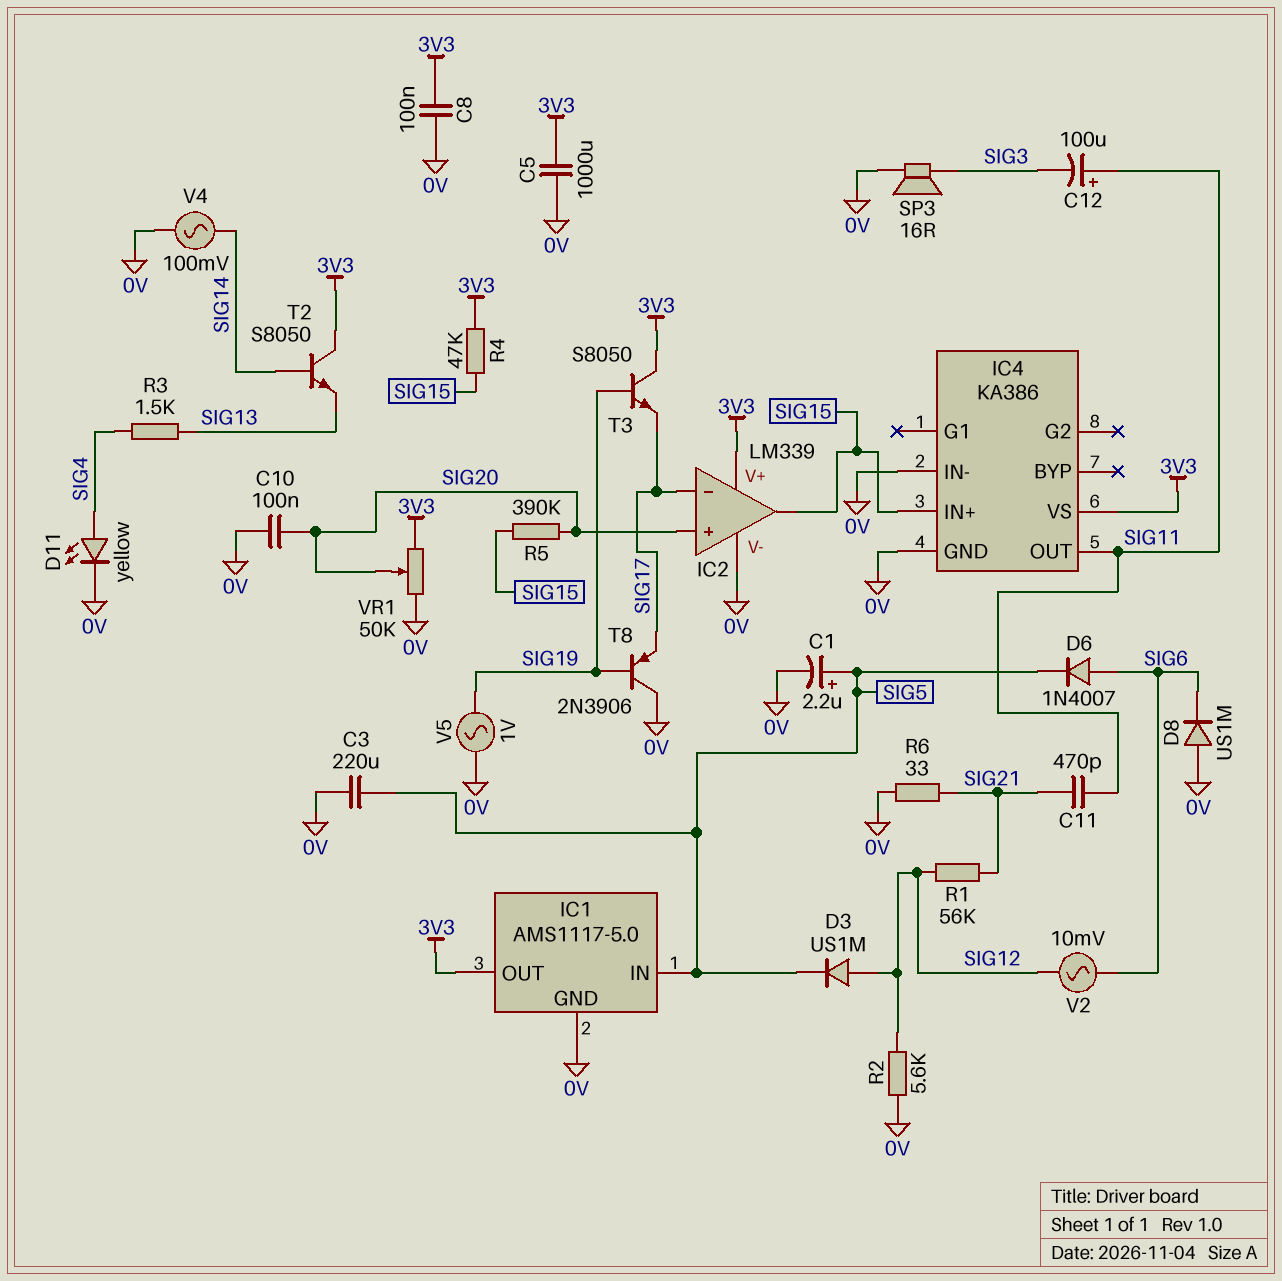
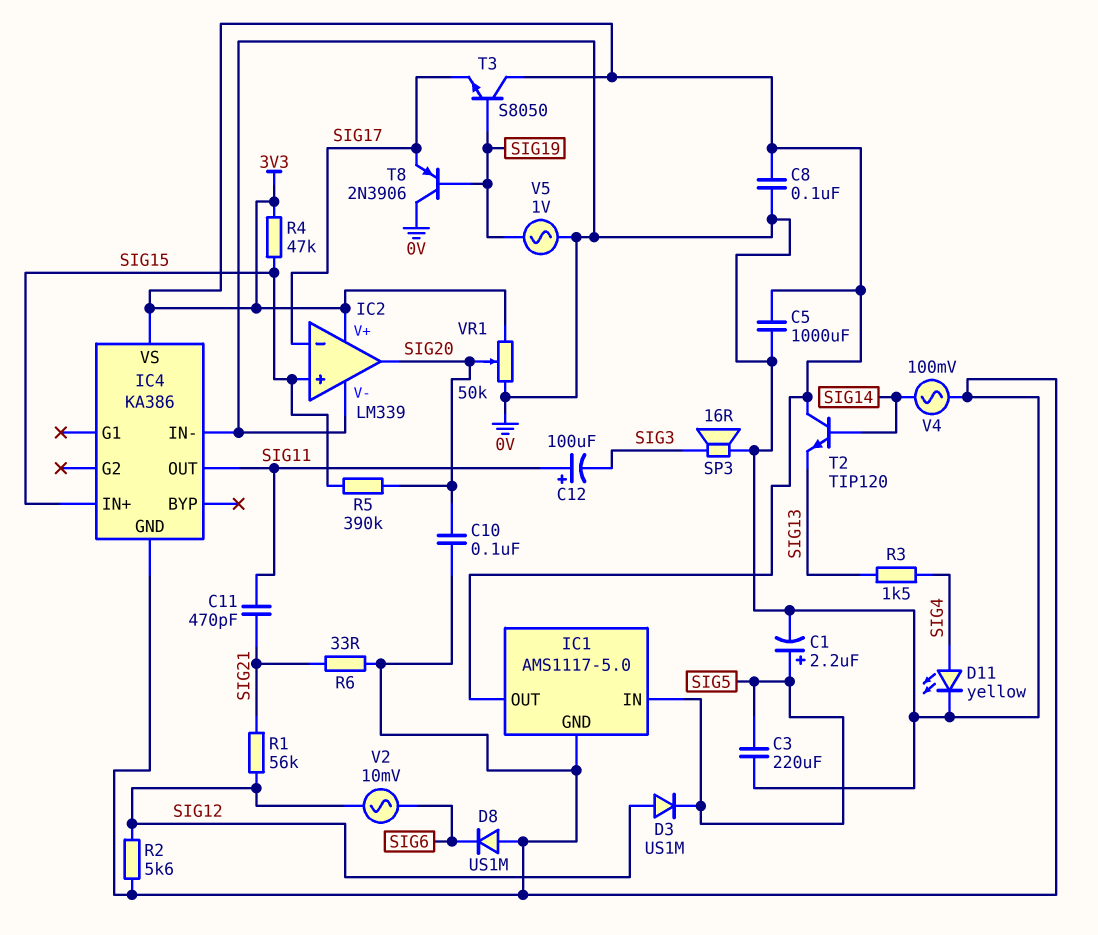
D6: diode 1N4007 (A SIG6, K SIG5) -> none
IC2 pin in+: SIG20 -> SIG15
IC2 pin out: SIG15 -> SIG20
T2: NPN S8050 (B SIG14, C 3V3, E SIG13) -> NPN TIP120 (B SIG14, C 3V3, E SIG13)

